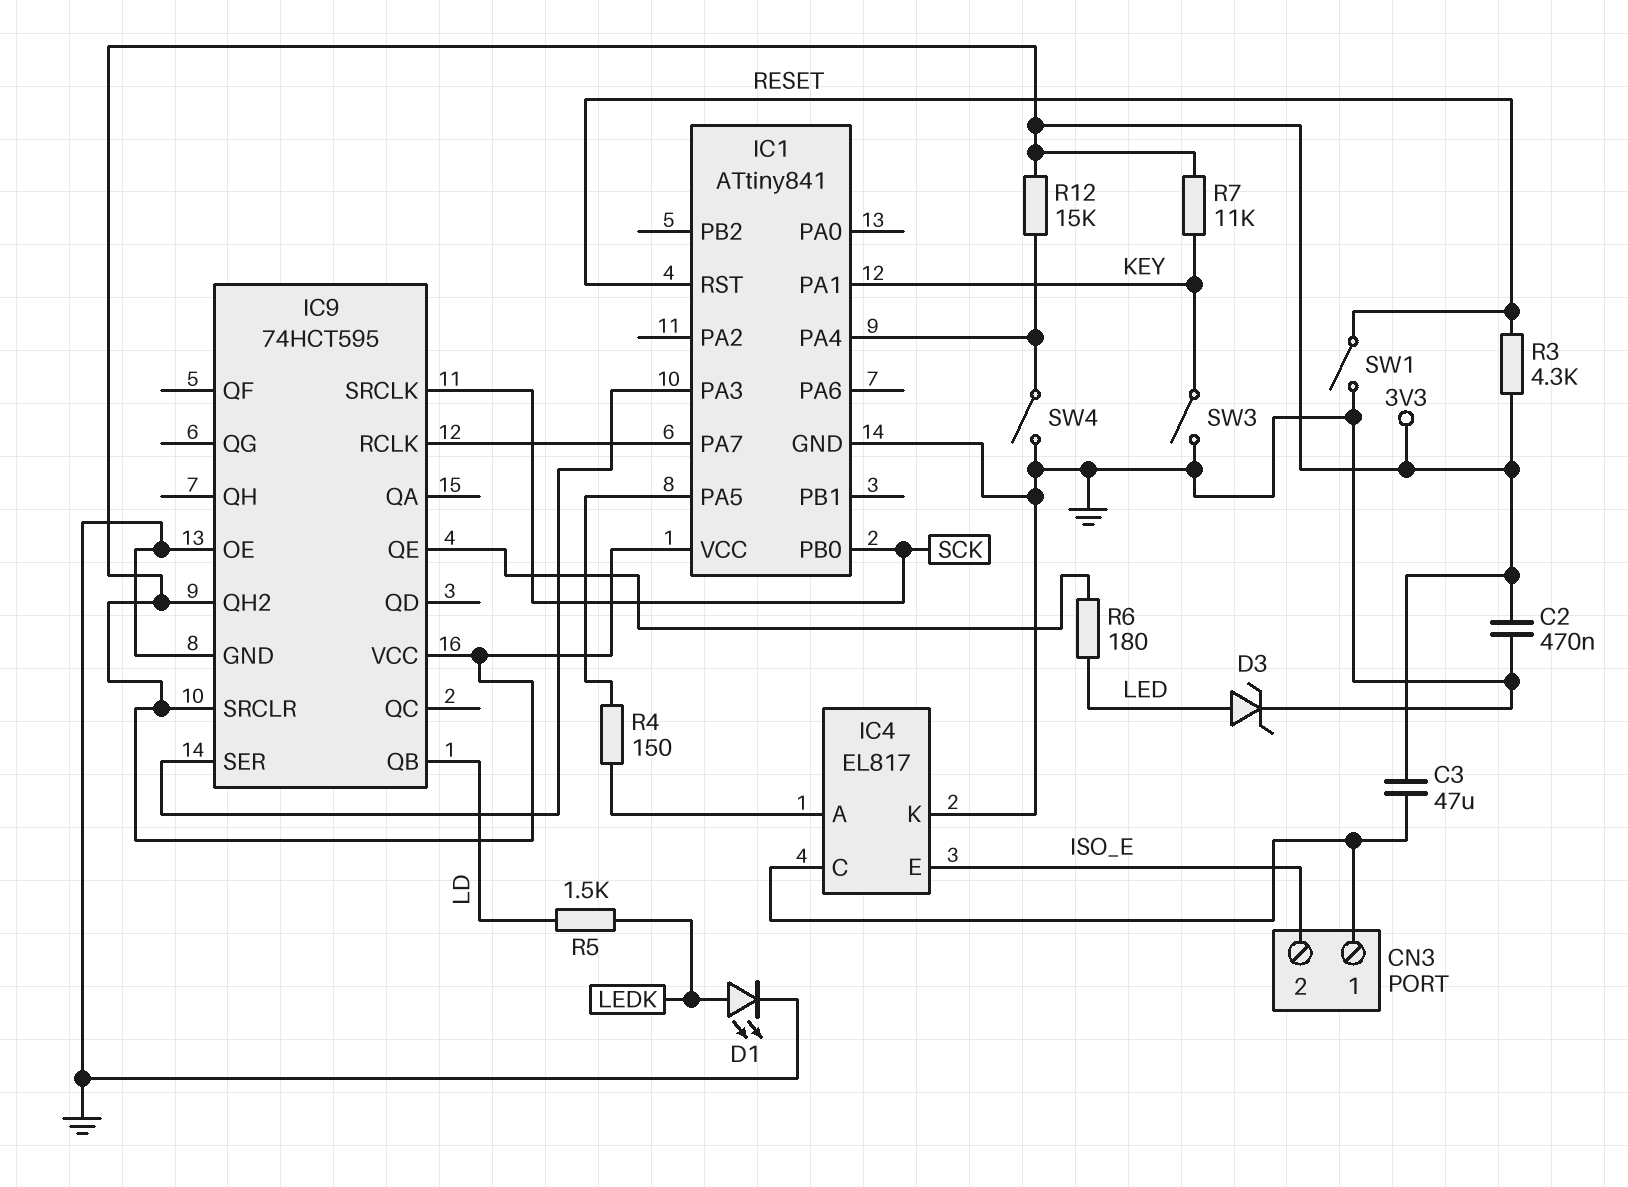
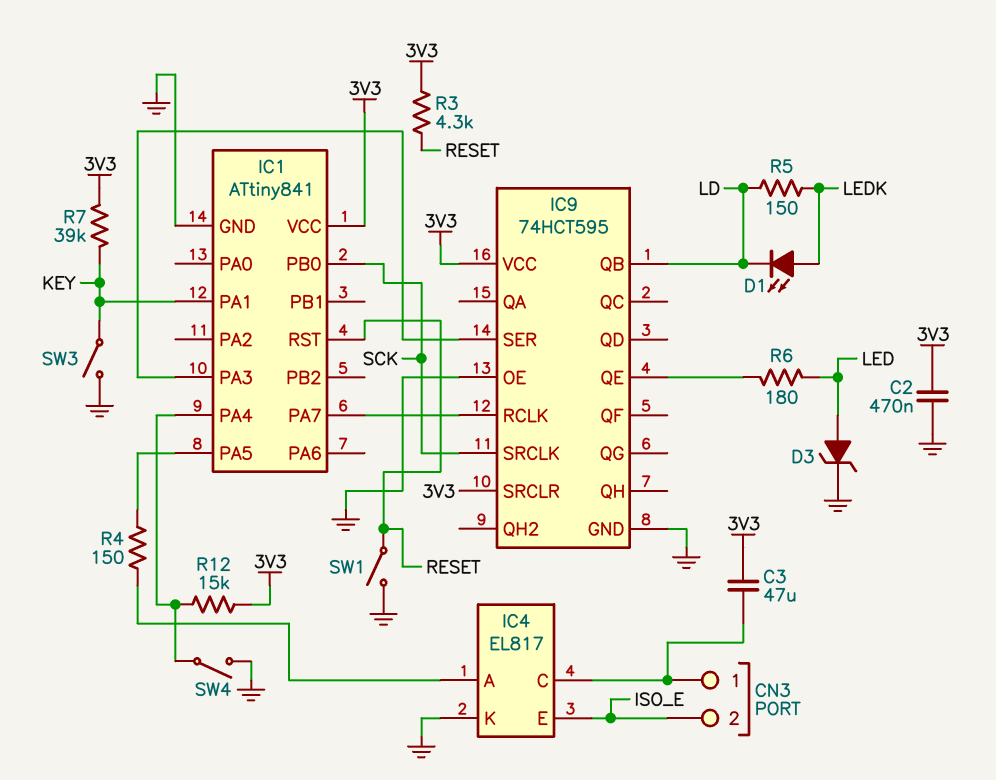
D1: LED (A LEDK, K GND) -> LED (A LEDK, K LD)
IC9 pin QH2: 3V3 -> none
R5: 1.5k (LD, LEDK) -> 150 (LD, LEDK)
R7: 11k (3V3, KEY) -> 39k (3V3, KEY)

